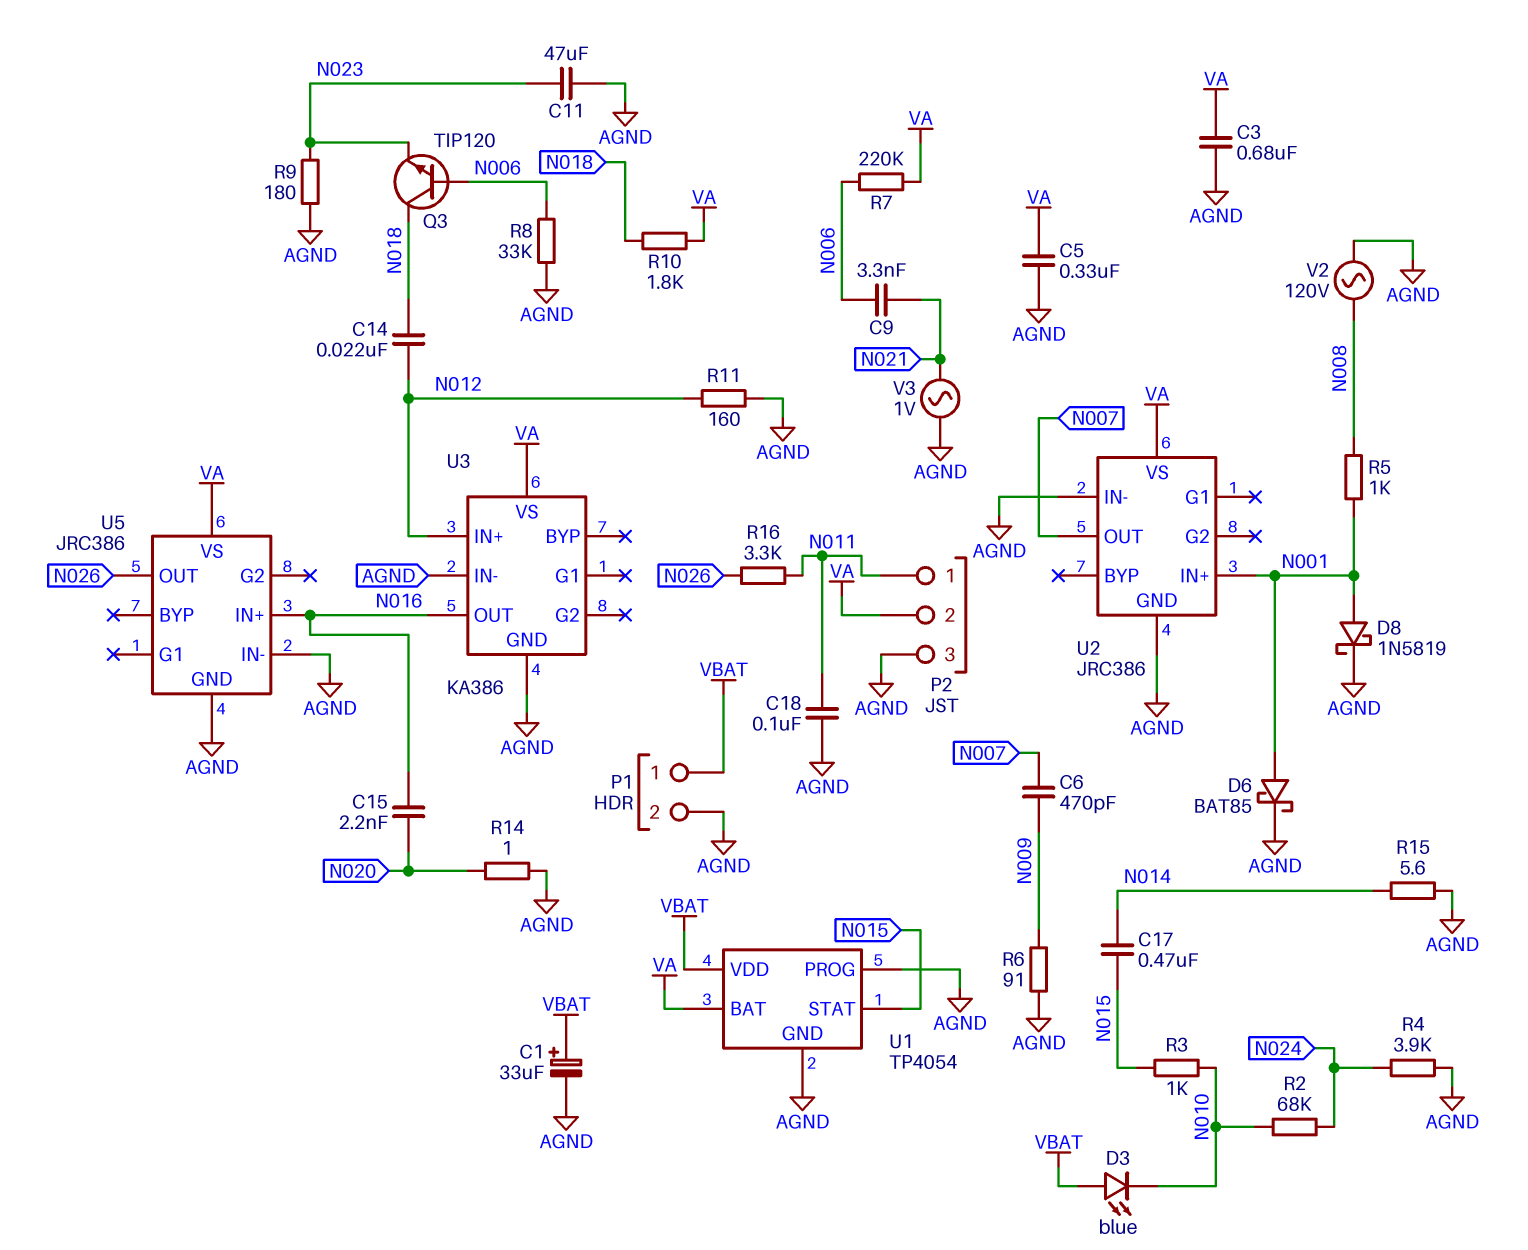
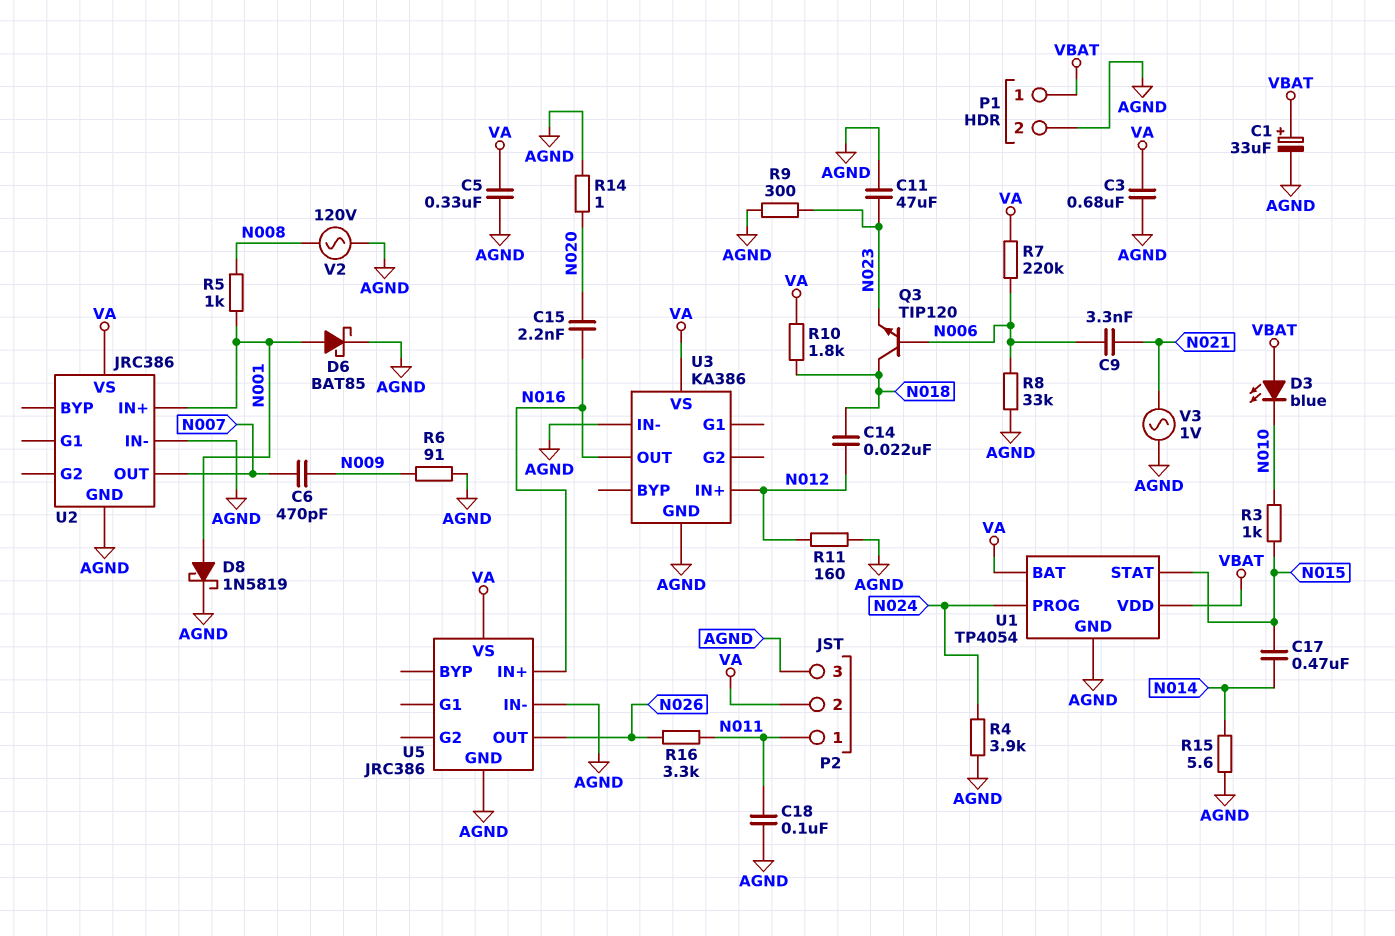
R2: 68k (N010, N024) -> none
R9: 180 (AGND, N023) -> 300 (AGND, N023)
U1 pin PROG: AGND -> N024

